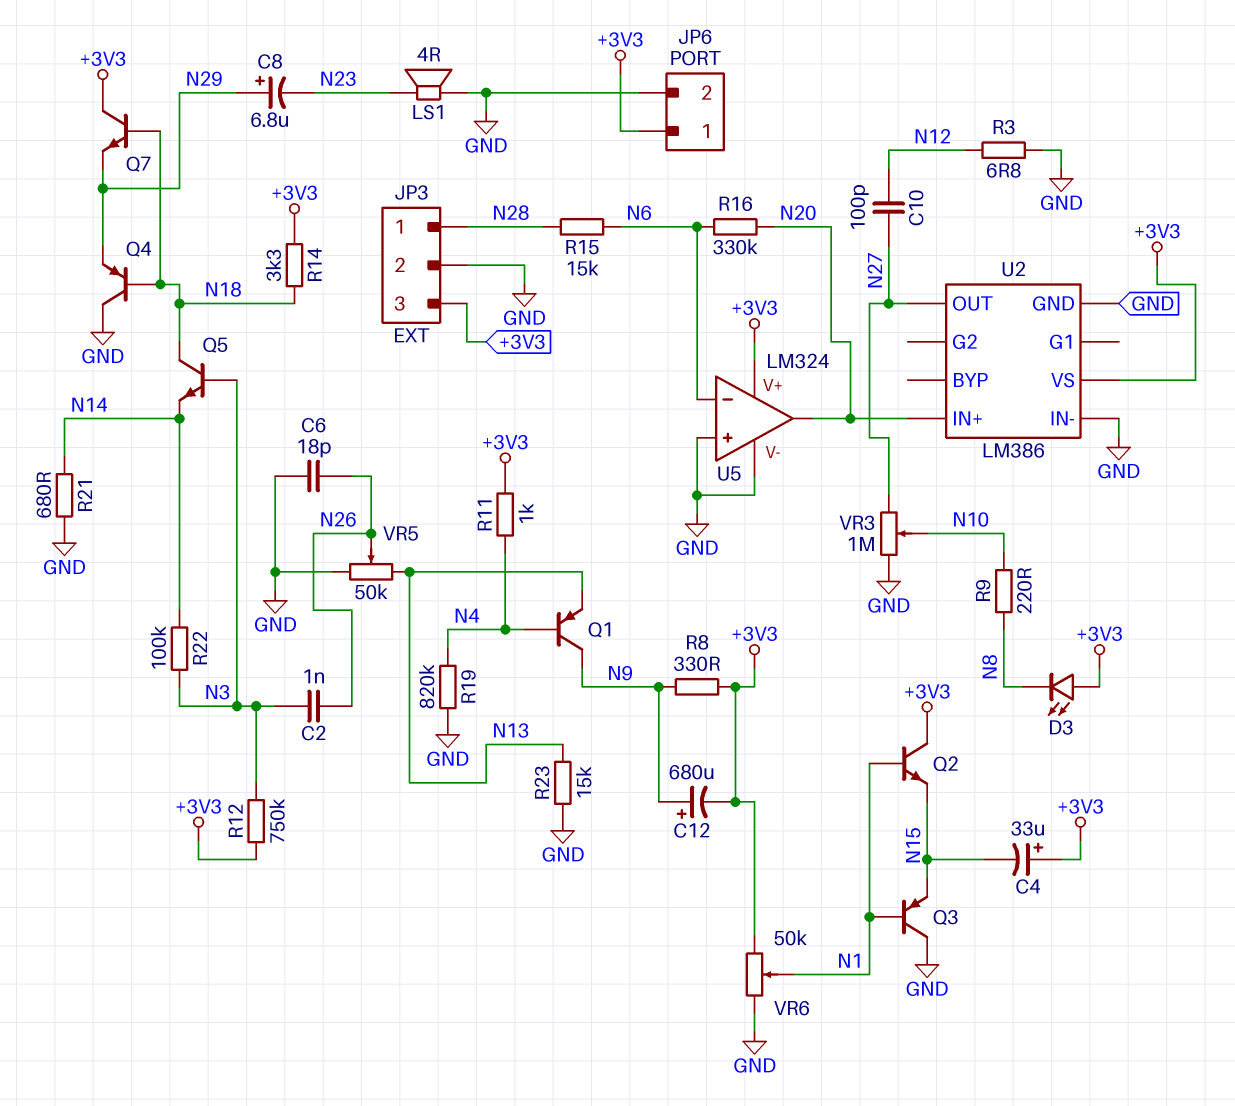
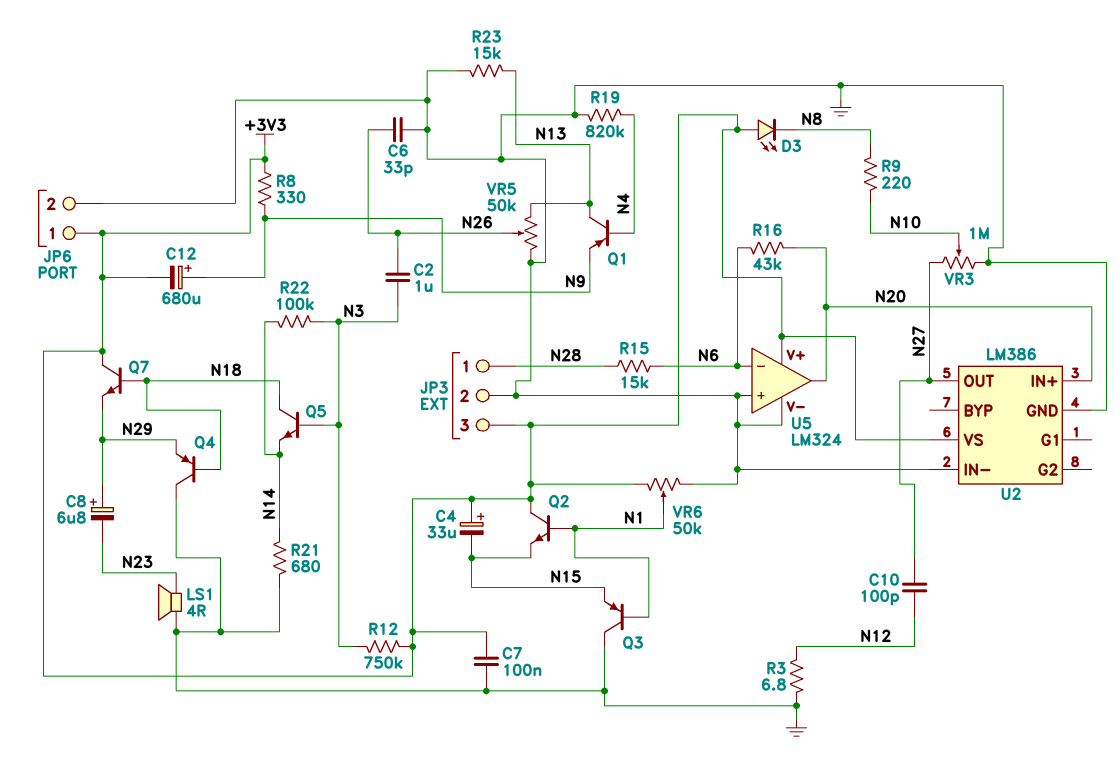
C2: 1nF (N3, N26) -> 1uF (N3, N26)
C6: 18pF (GND, N26) -> 33pF (GND, N26)
C7: none -> 100nF (+3V3, GND)
Q1: PNP (B N4, C N9, E N13) -> PNP (B N4, C N13, E N9)
R11: 1k (+3V3, N4) -> none
R14: 3.3k (+3V3, N18) -> none
R16: 330k (N6, N20) -> 43k (N6, N20)

